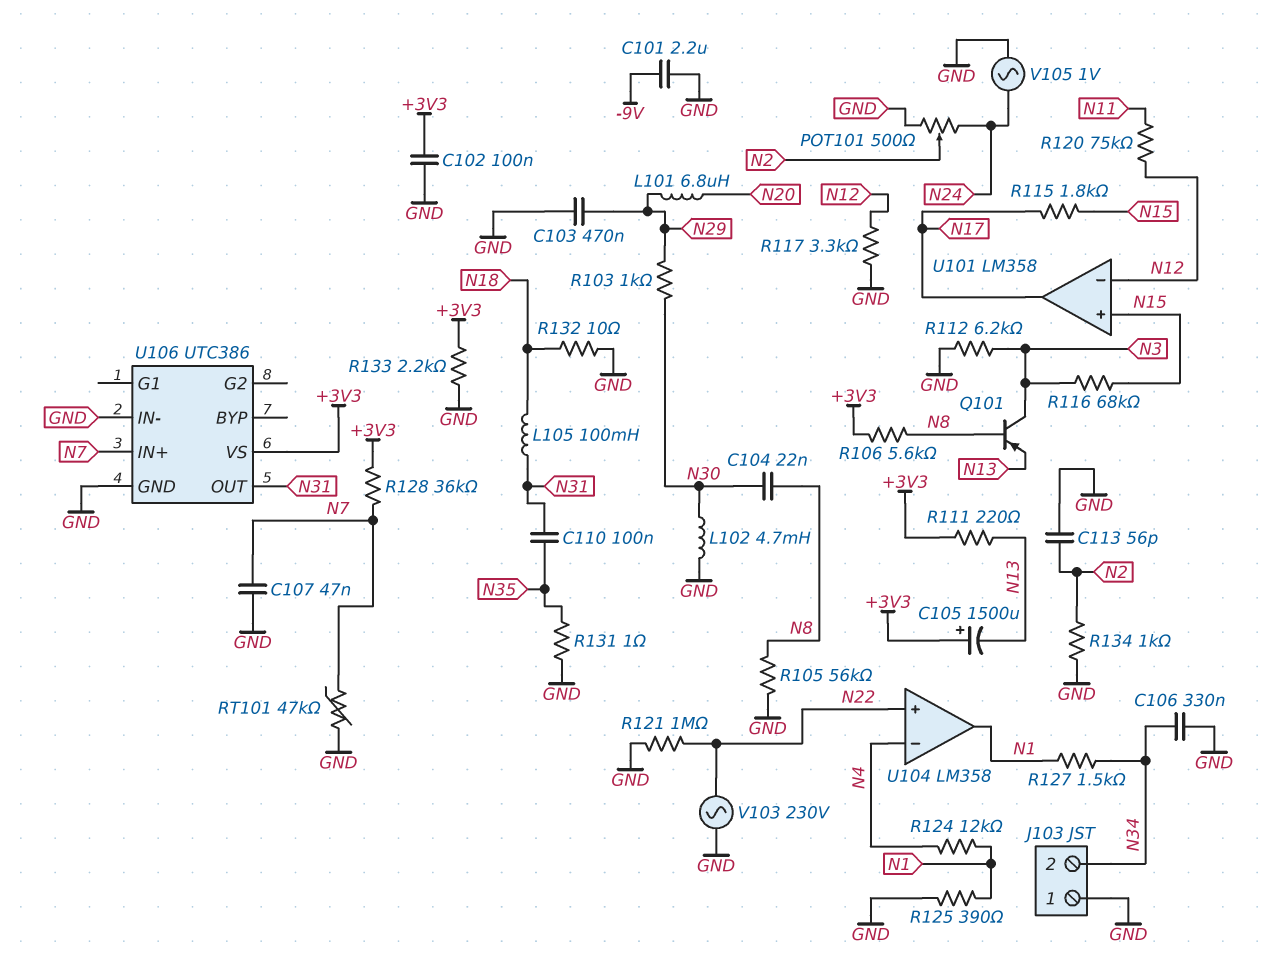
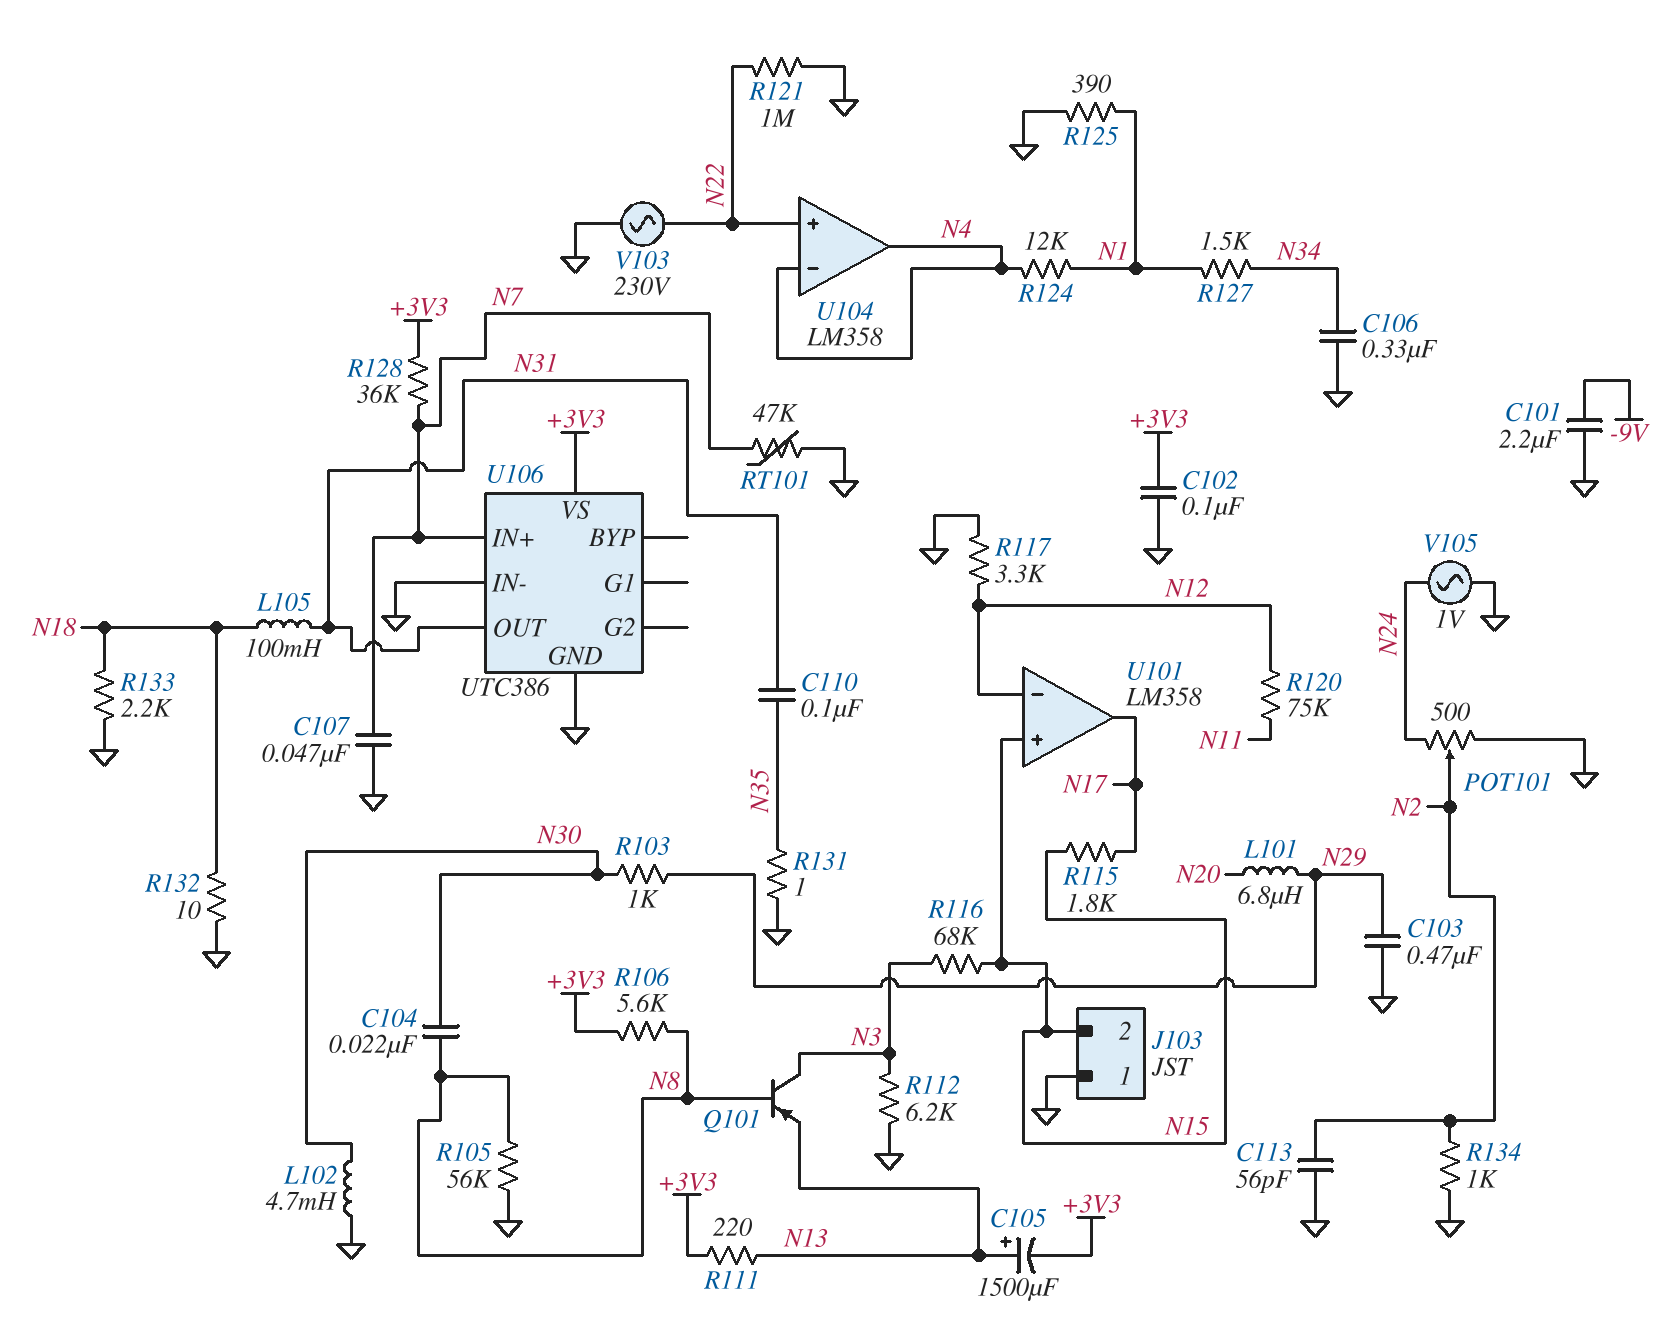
C105: 1500uF (plus +3V3, minus N13) -> 1500uF (plus N13, minus +3V3)
J103 pin 2: N34 -> N15
R133: 2.2k (+3V3, GND) -> 2.2k (GND, N18)
U104 pin out: N1 -> N4

